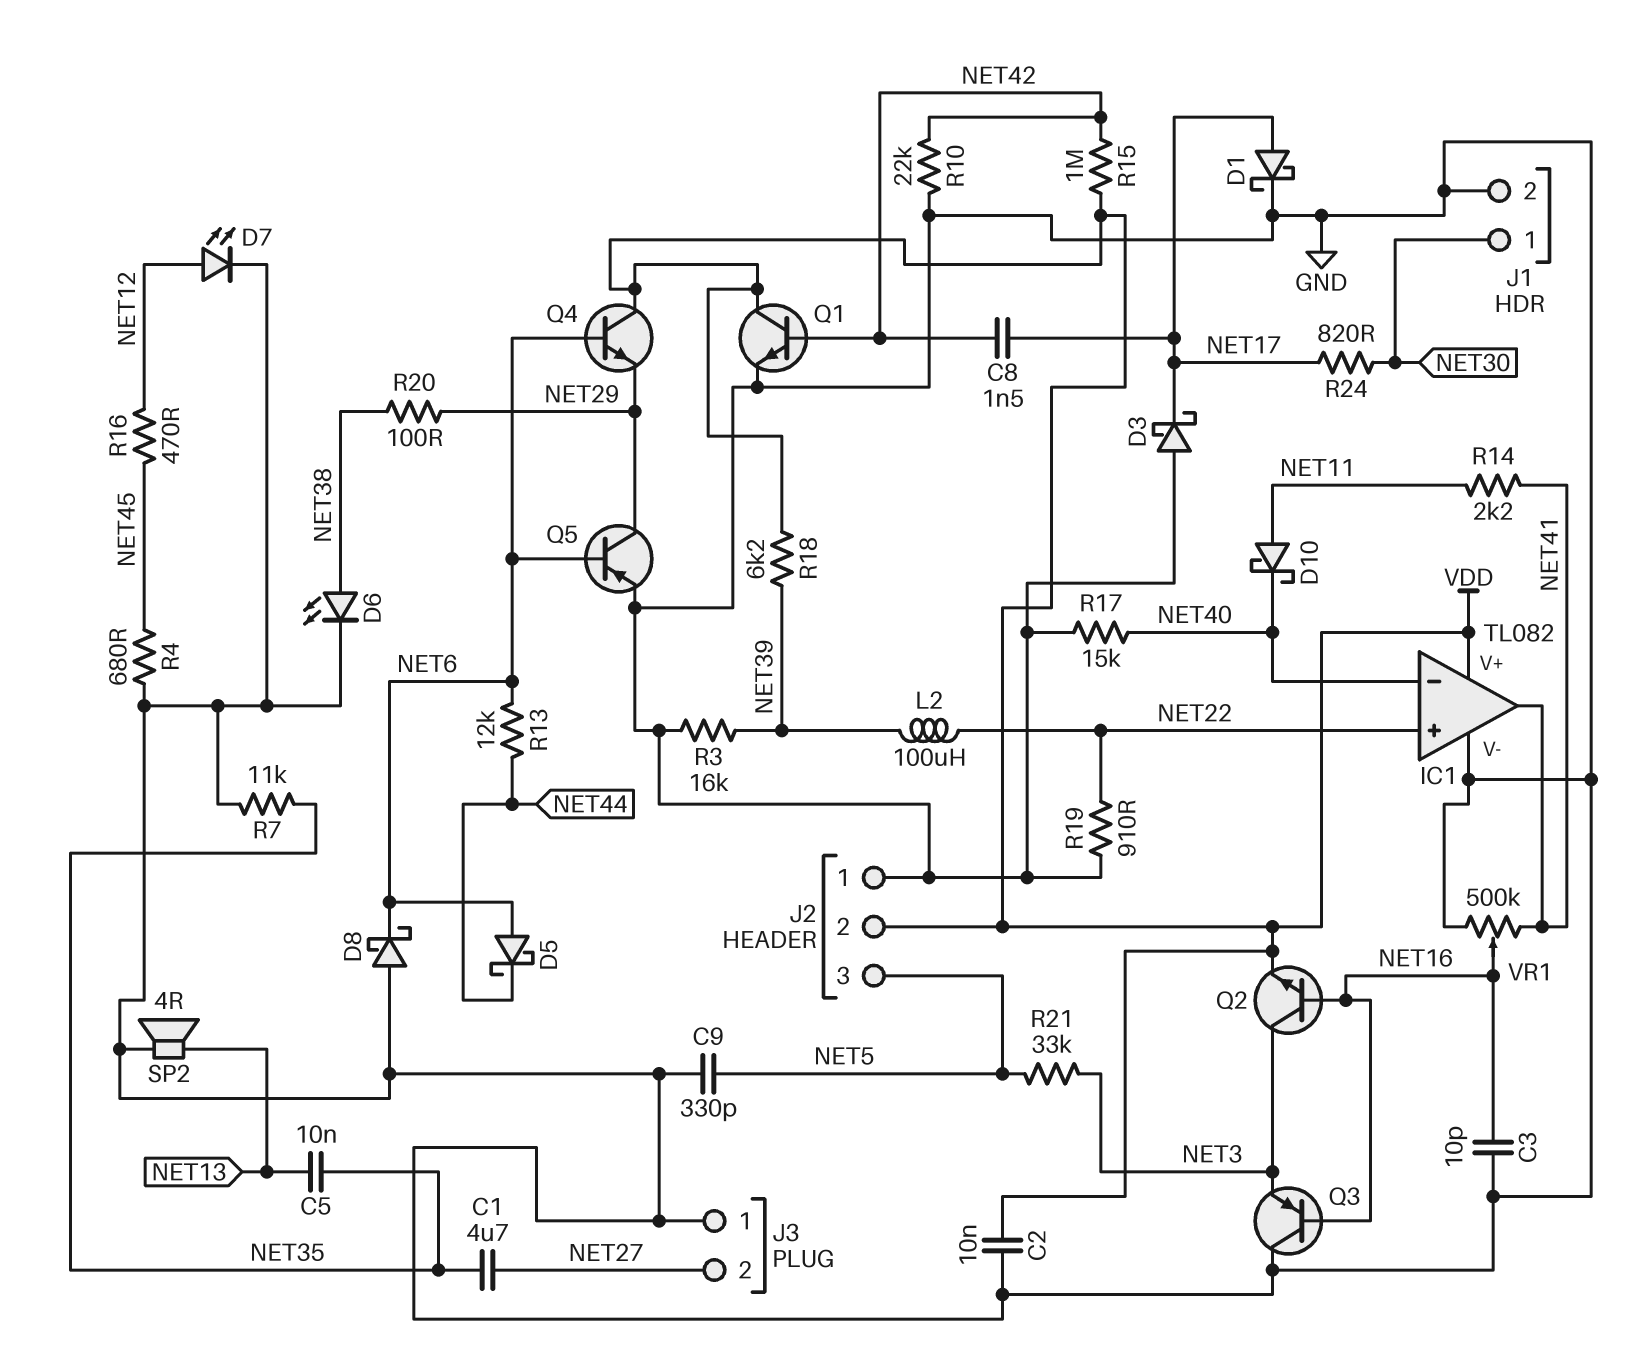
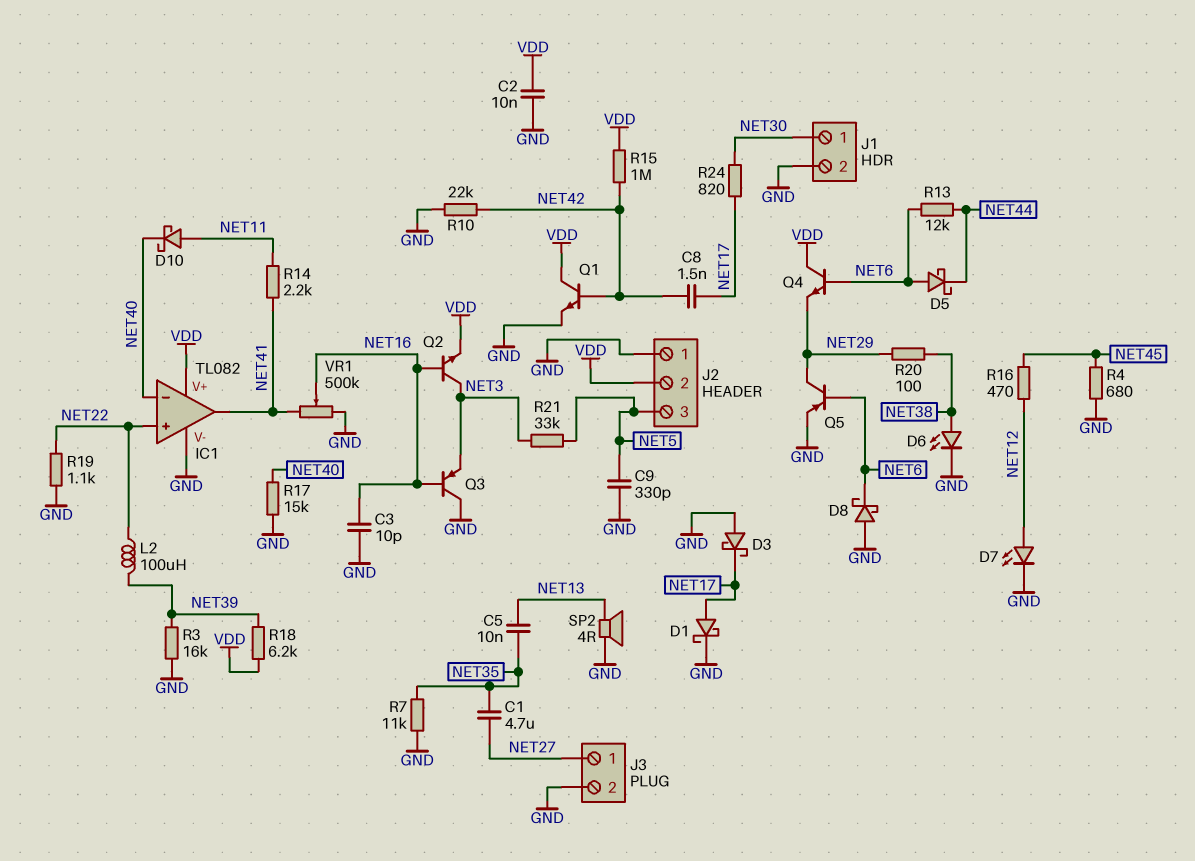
J3 pin 1: GND -> NET27
J3 pin 2: NET27 -> GND
R19: 910 (GND, NET22) -> 1.1k (GND, NET22)

